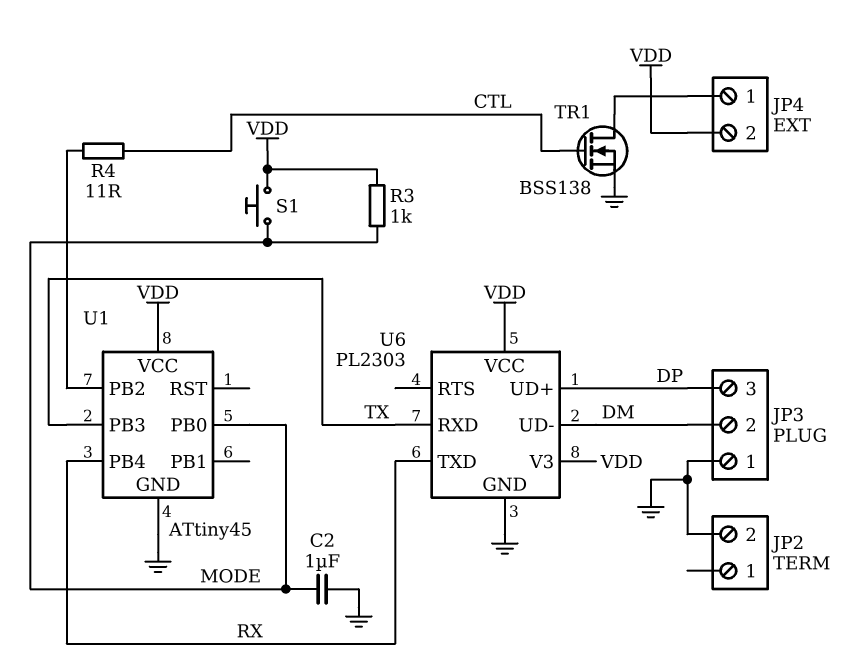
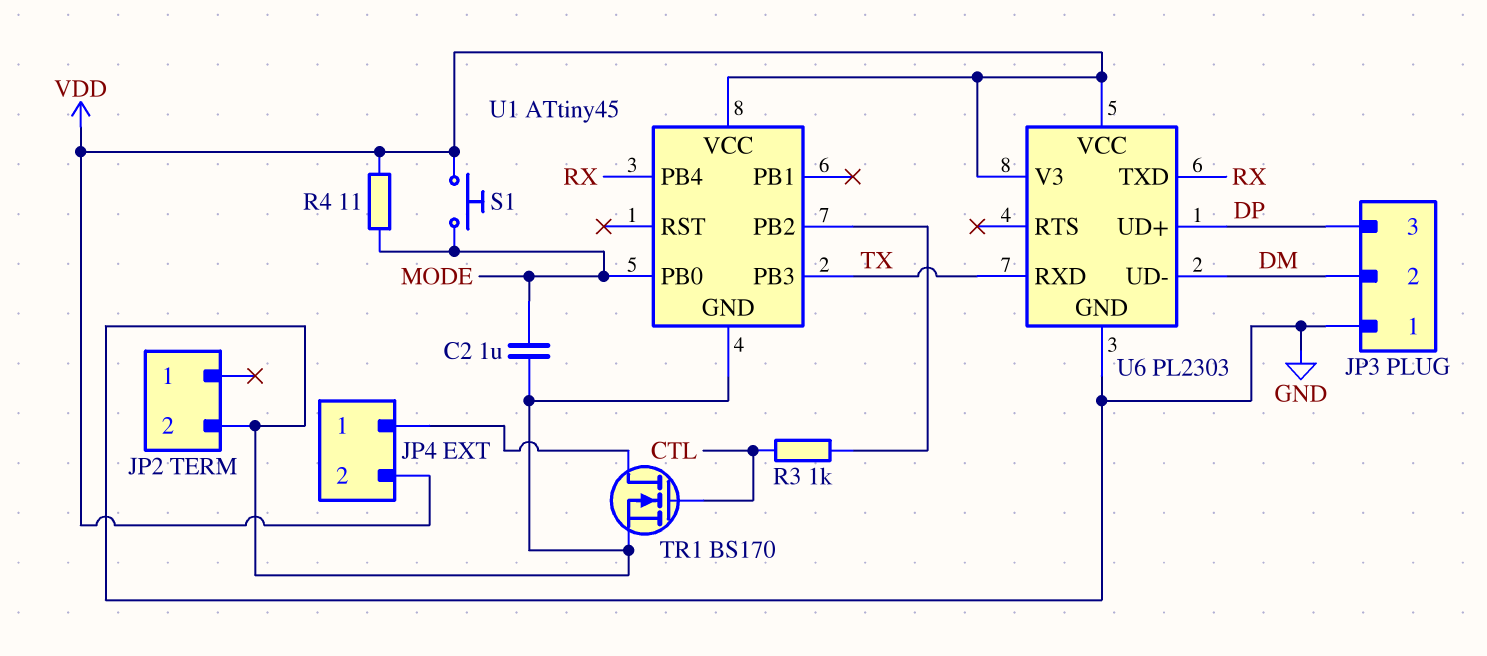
R3: 1k (MODE, VDD) -> 1k (CTL, U1/PB2)
R4: 11 (CTL, U1/PB2) -> 11 (MODE, VDD)
TR1: NMOS BSS138 (G CTL, D JP4/1, S GND) -> NMOS BS170 (G CTL, D JP4/1, S GND)

